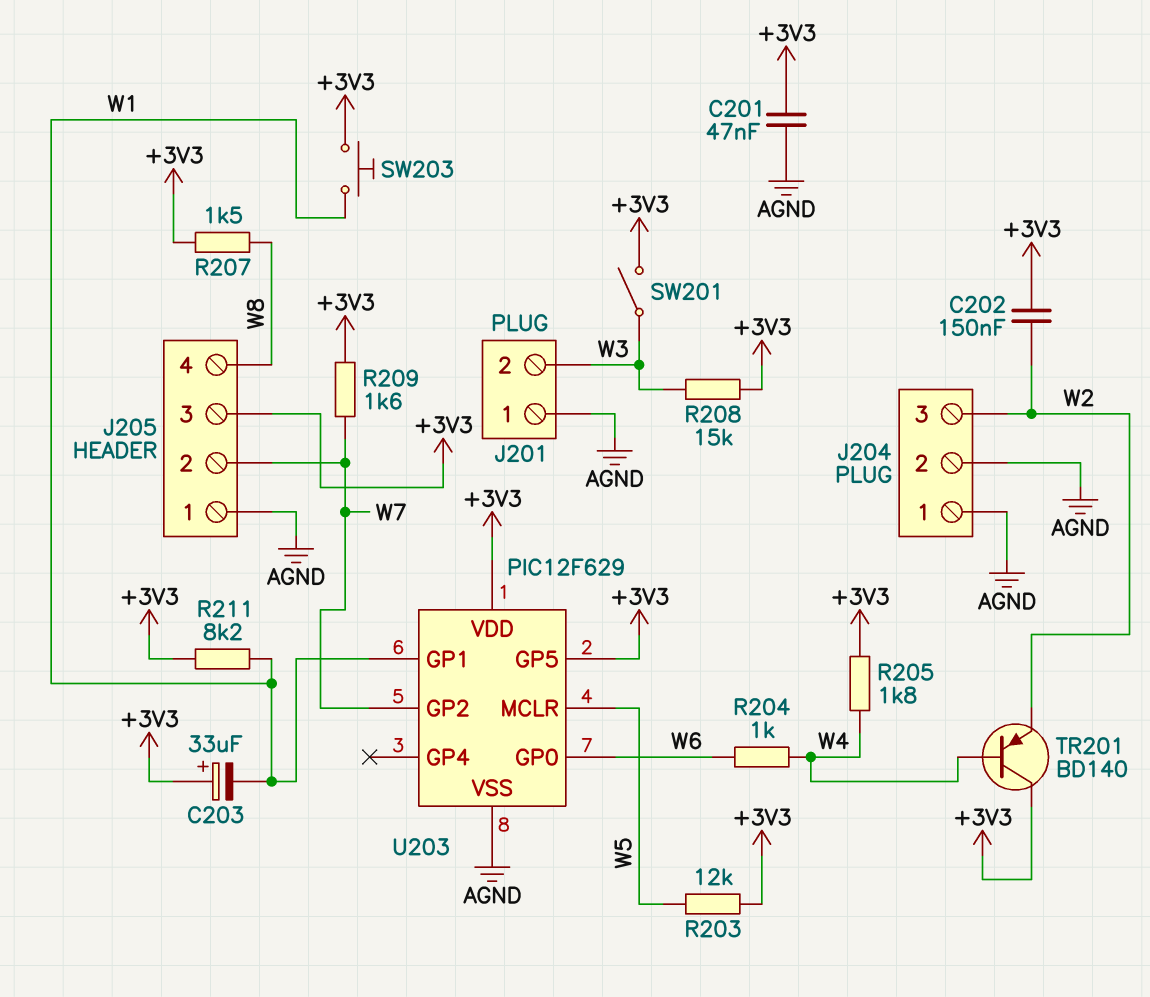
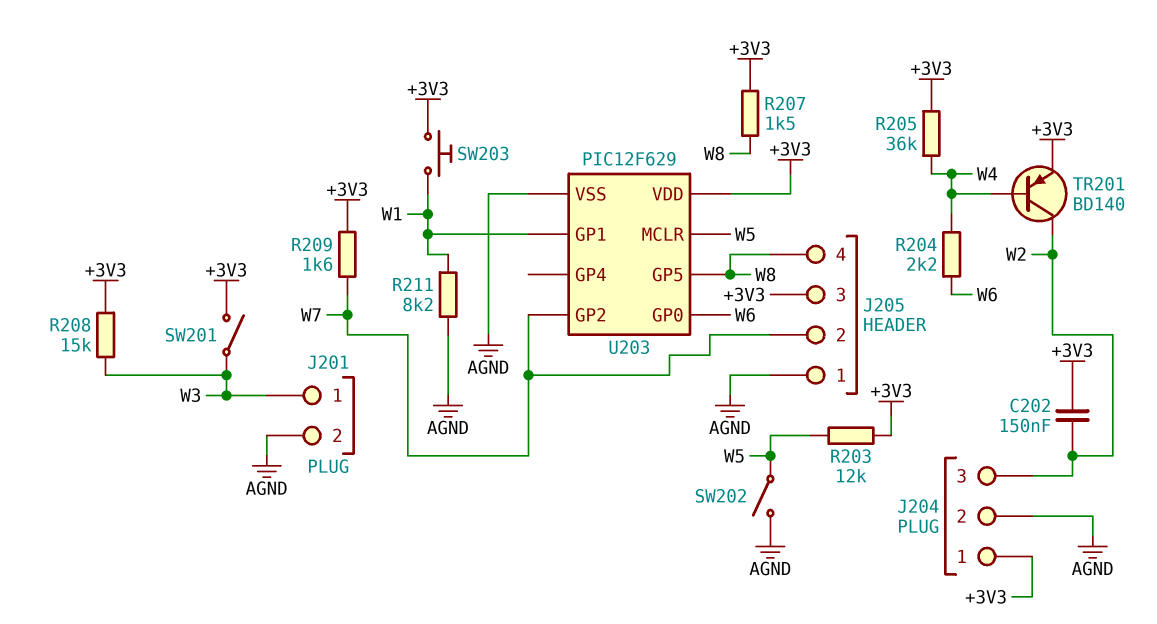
C201: 47nF (+3V3, AGND) -> none
C203: 33uF (plus +3V3, minus W1) -> none
J201 pin 1: AGND -> W3
J201 pin 2: W3 -> AGND
J204 pin 1: AGND -> +3V3
R204: 1k (W4, W6) -> 2.2k (W4, W6)
R205: 1.8k (+3V3, W4) -> 36k (+3V3, W4)
R211: 8.2k (+3V3, W1) -> 8.2k (AGND, W1)
SW202: none -> switch (AGND, W5)
TR201: PNP BD140 (B W4, C +3V3, E W2) -> PNP BD140 (B W4, C W2, E +3V3)
U203 pin GP5: +3V3 -> W8

